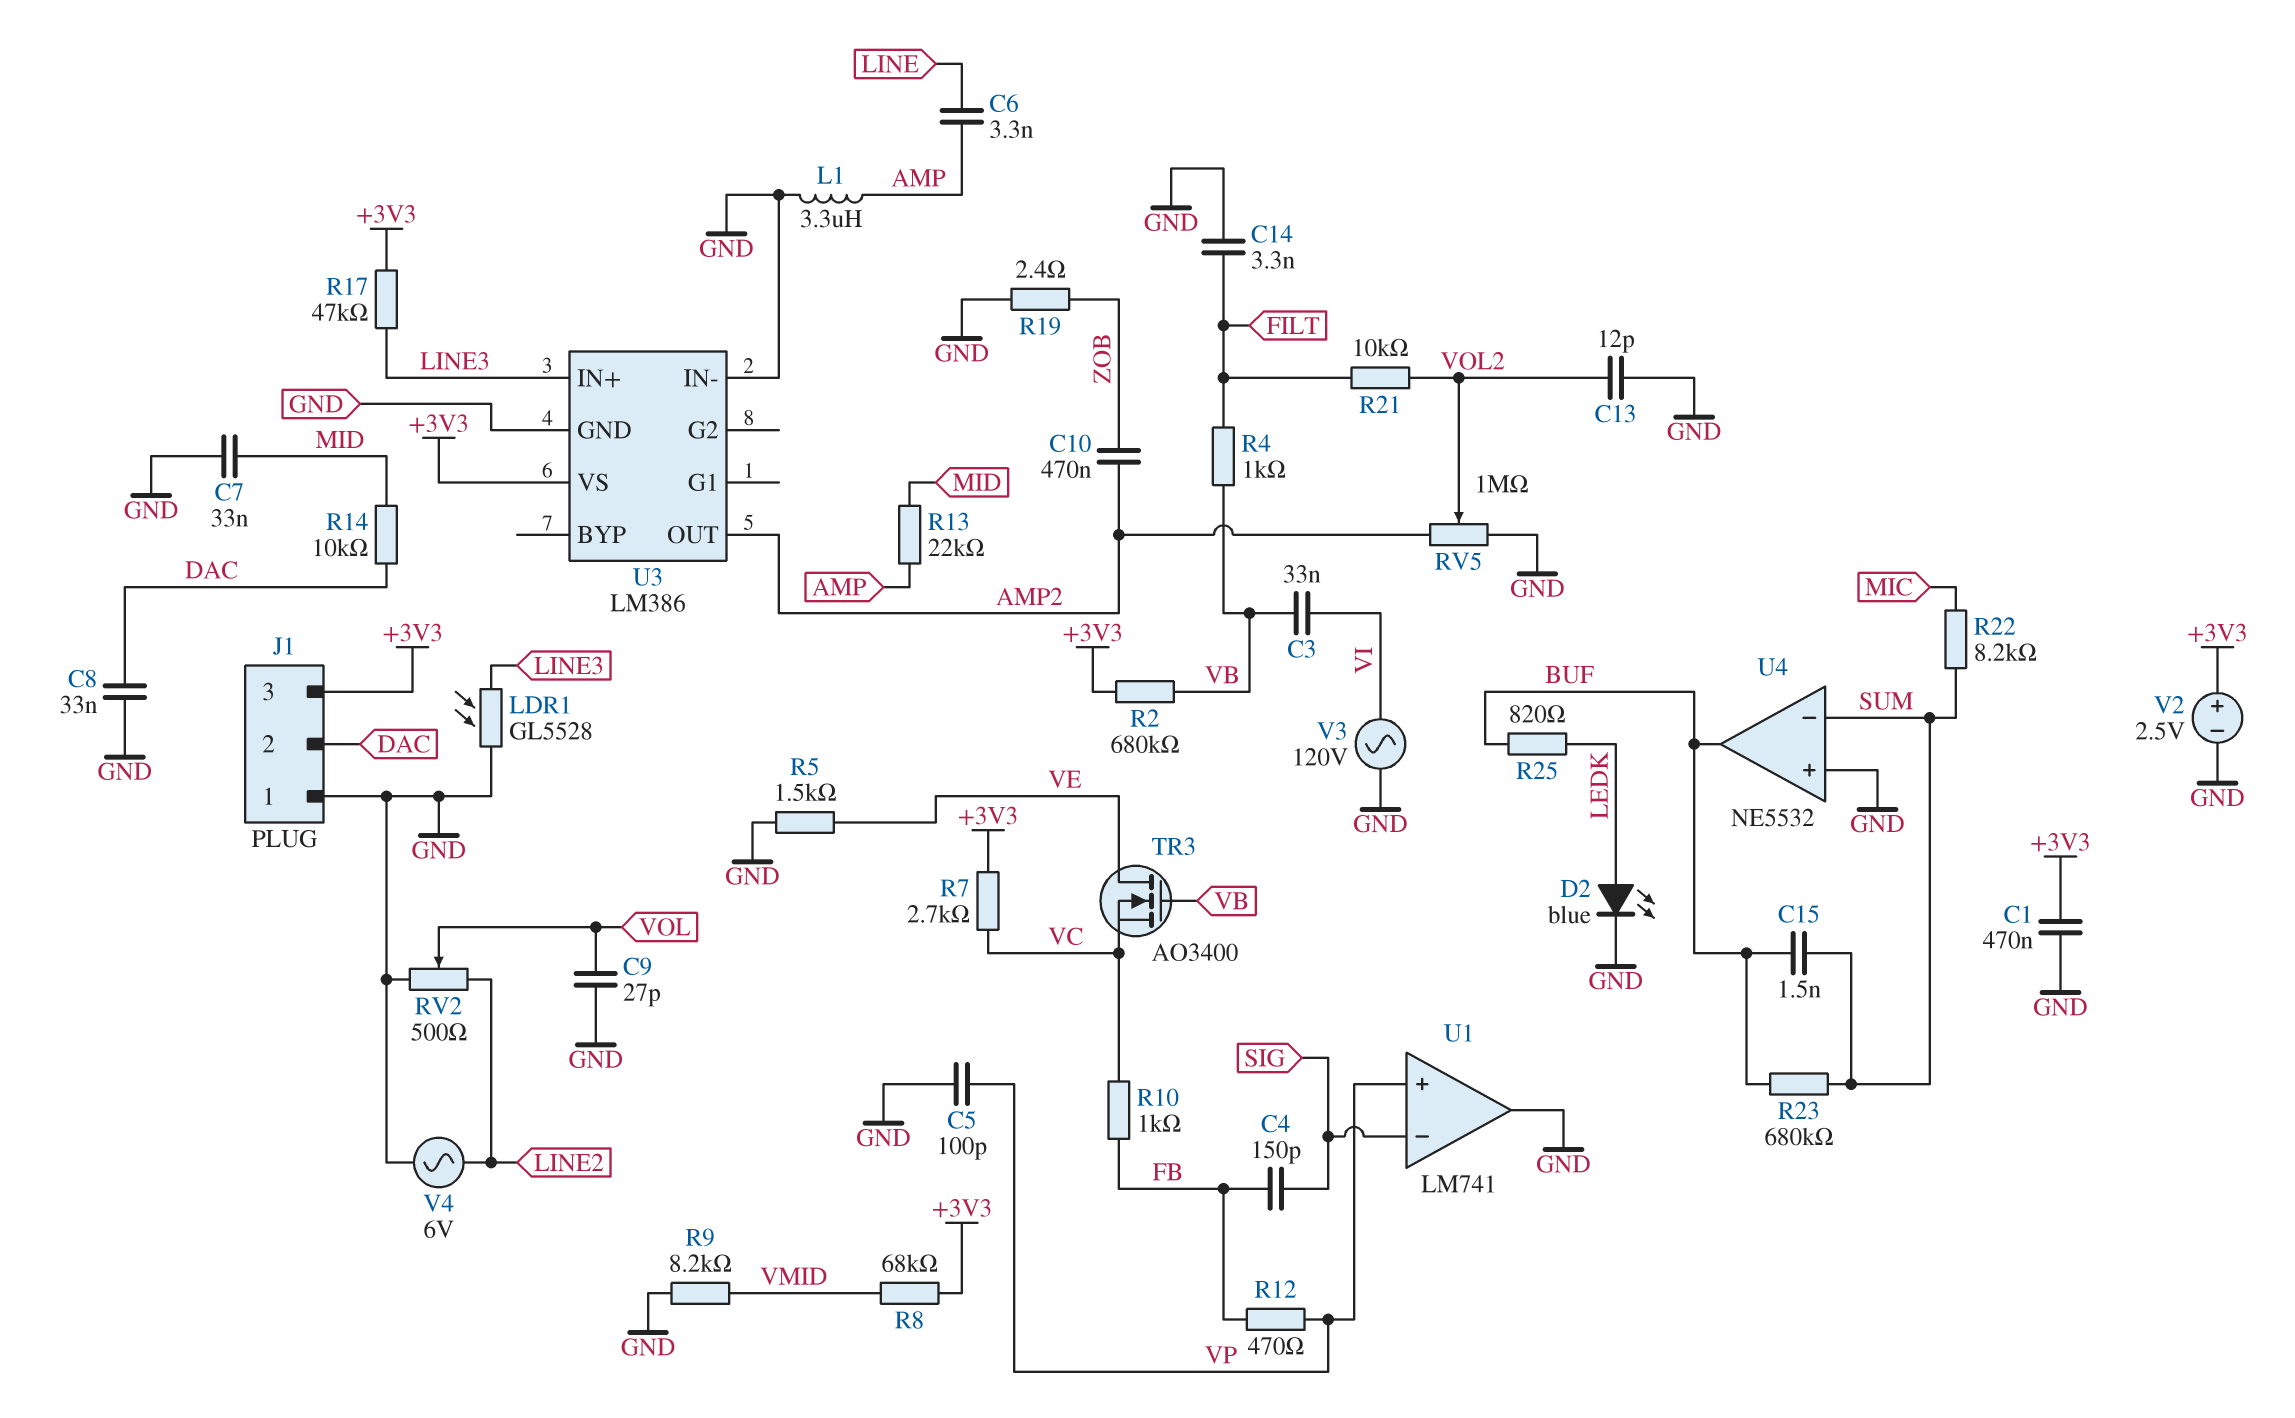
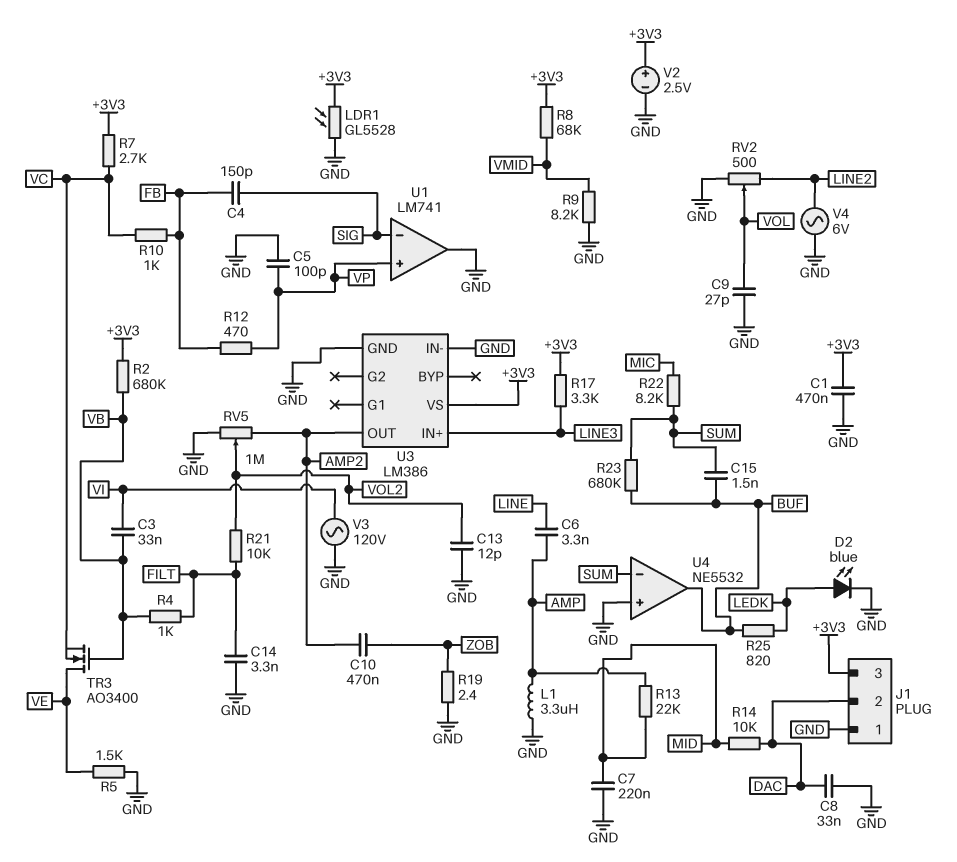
C7: 33nF (GND, MID) -> 220nF (GND, MID)
LDR1: GL5528 (GND, LINE3) -> GL5528 (+3V3, GND)
R17: 47k (+3V3, LINE3) -> 3.3k (+3V3, LINE3)

